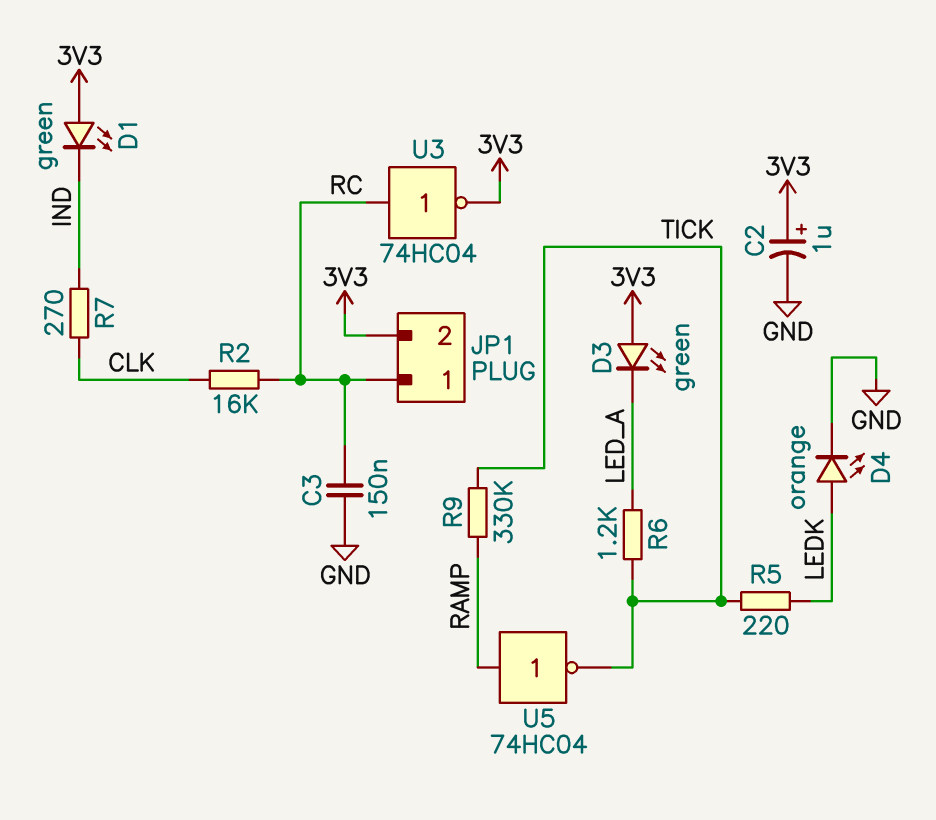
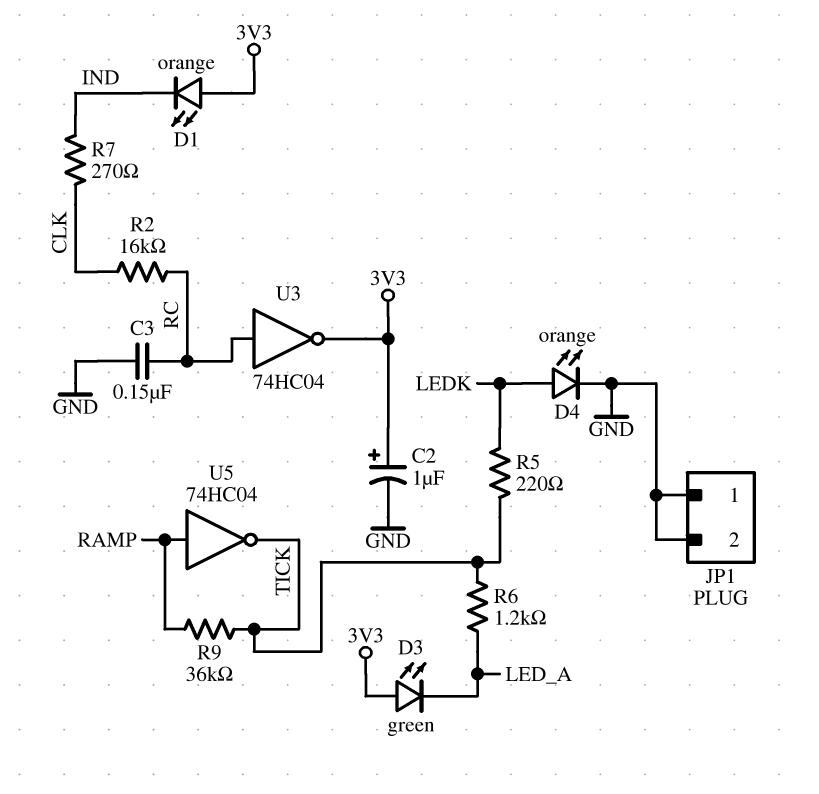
D1: LED green (A 3V3, K IND) -> LED orange (A 3V3, K IND)
JP1 pin 1: RC -> GND
JP1 pin 2: 3V3 -> GND
R9: 330k (RAMP, TICK) -> 36k (RAMP, TICK)

